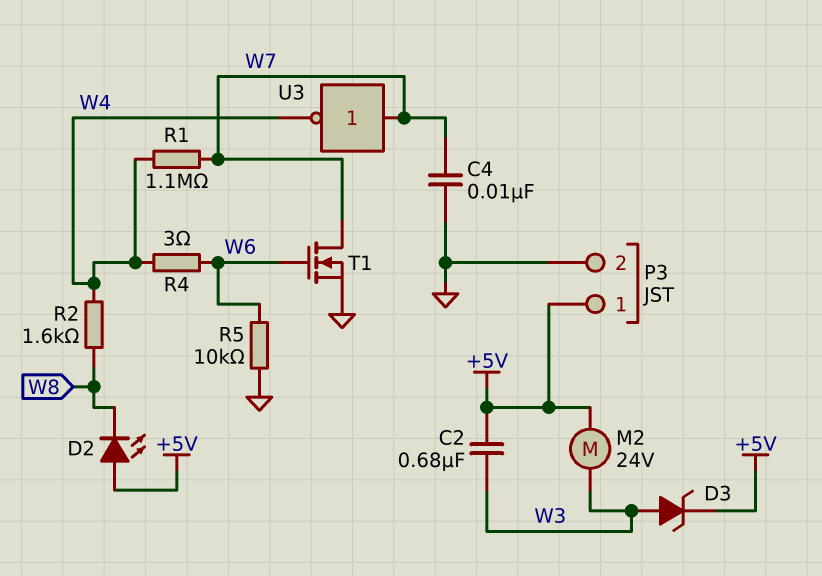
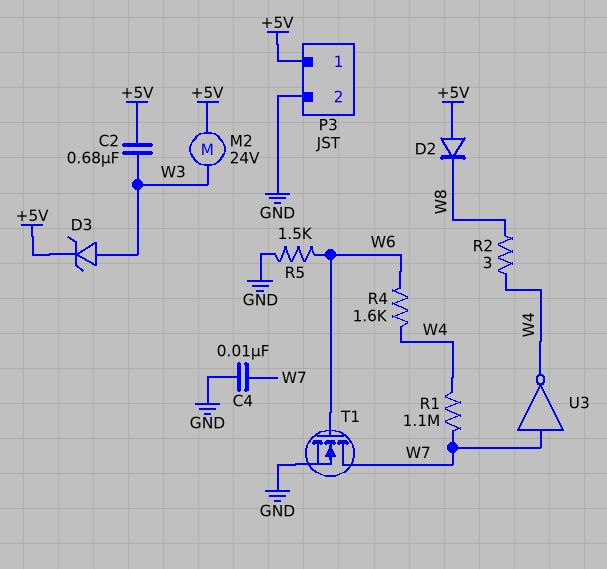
D2: LED (A +5V, K W8) -> diode (A +5V, K W8)
R2: 1.6k (W4, W8) -> 3 (W4, W8)
R4: 3 (W4, W6) -> 1.6k (W4, W6)
R5: 10k (GND, W6) -> 1.5k (GND, W6)

